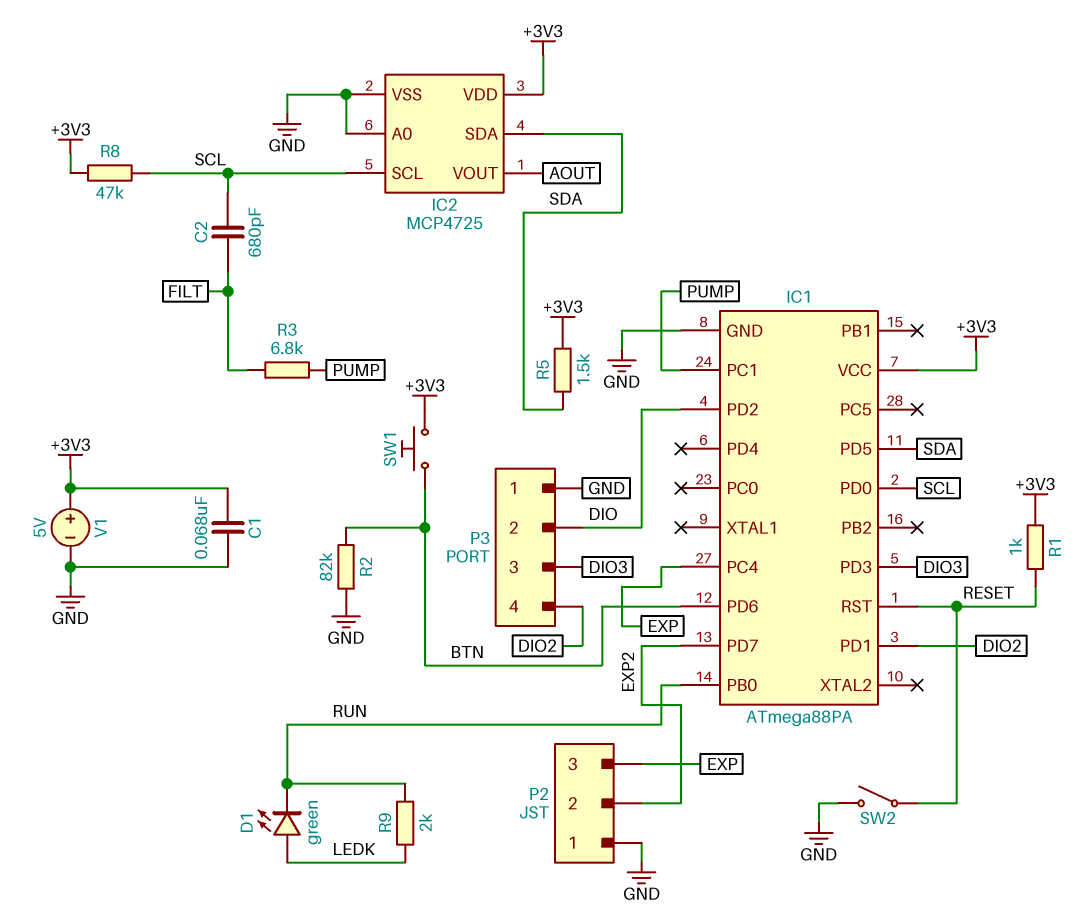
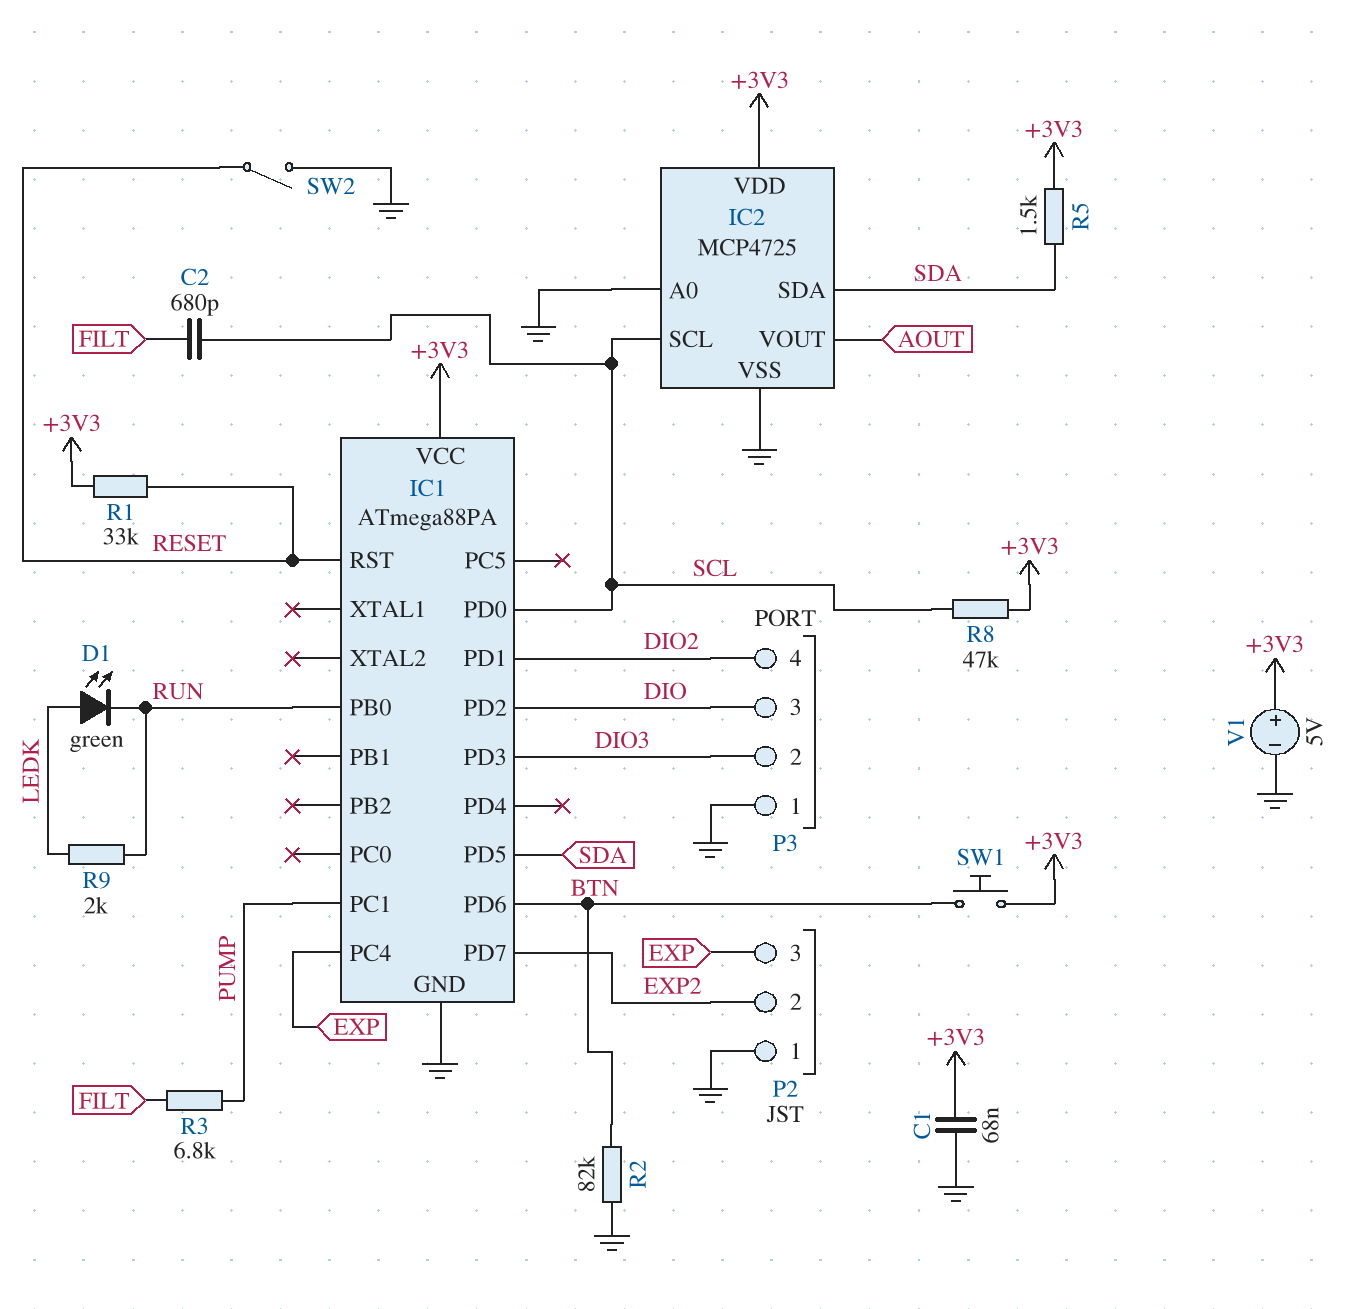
P3 pin 2: DIO -> DIO3
P3 pin 3: DIO3 -> DIO
R1: 1k (+3V3, RESET) -> 33k (+3V3, RESET)

